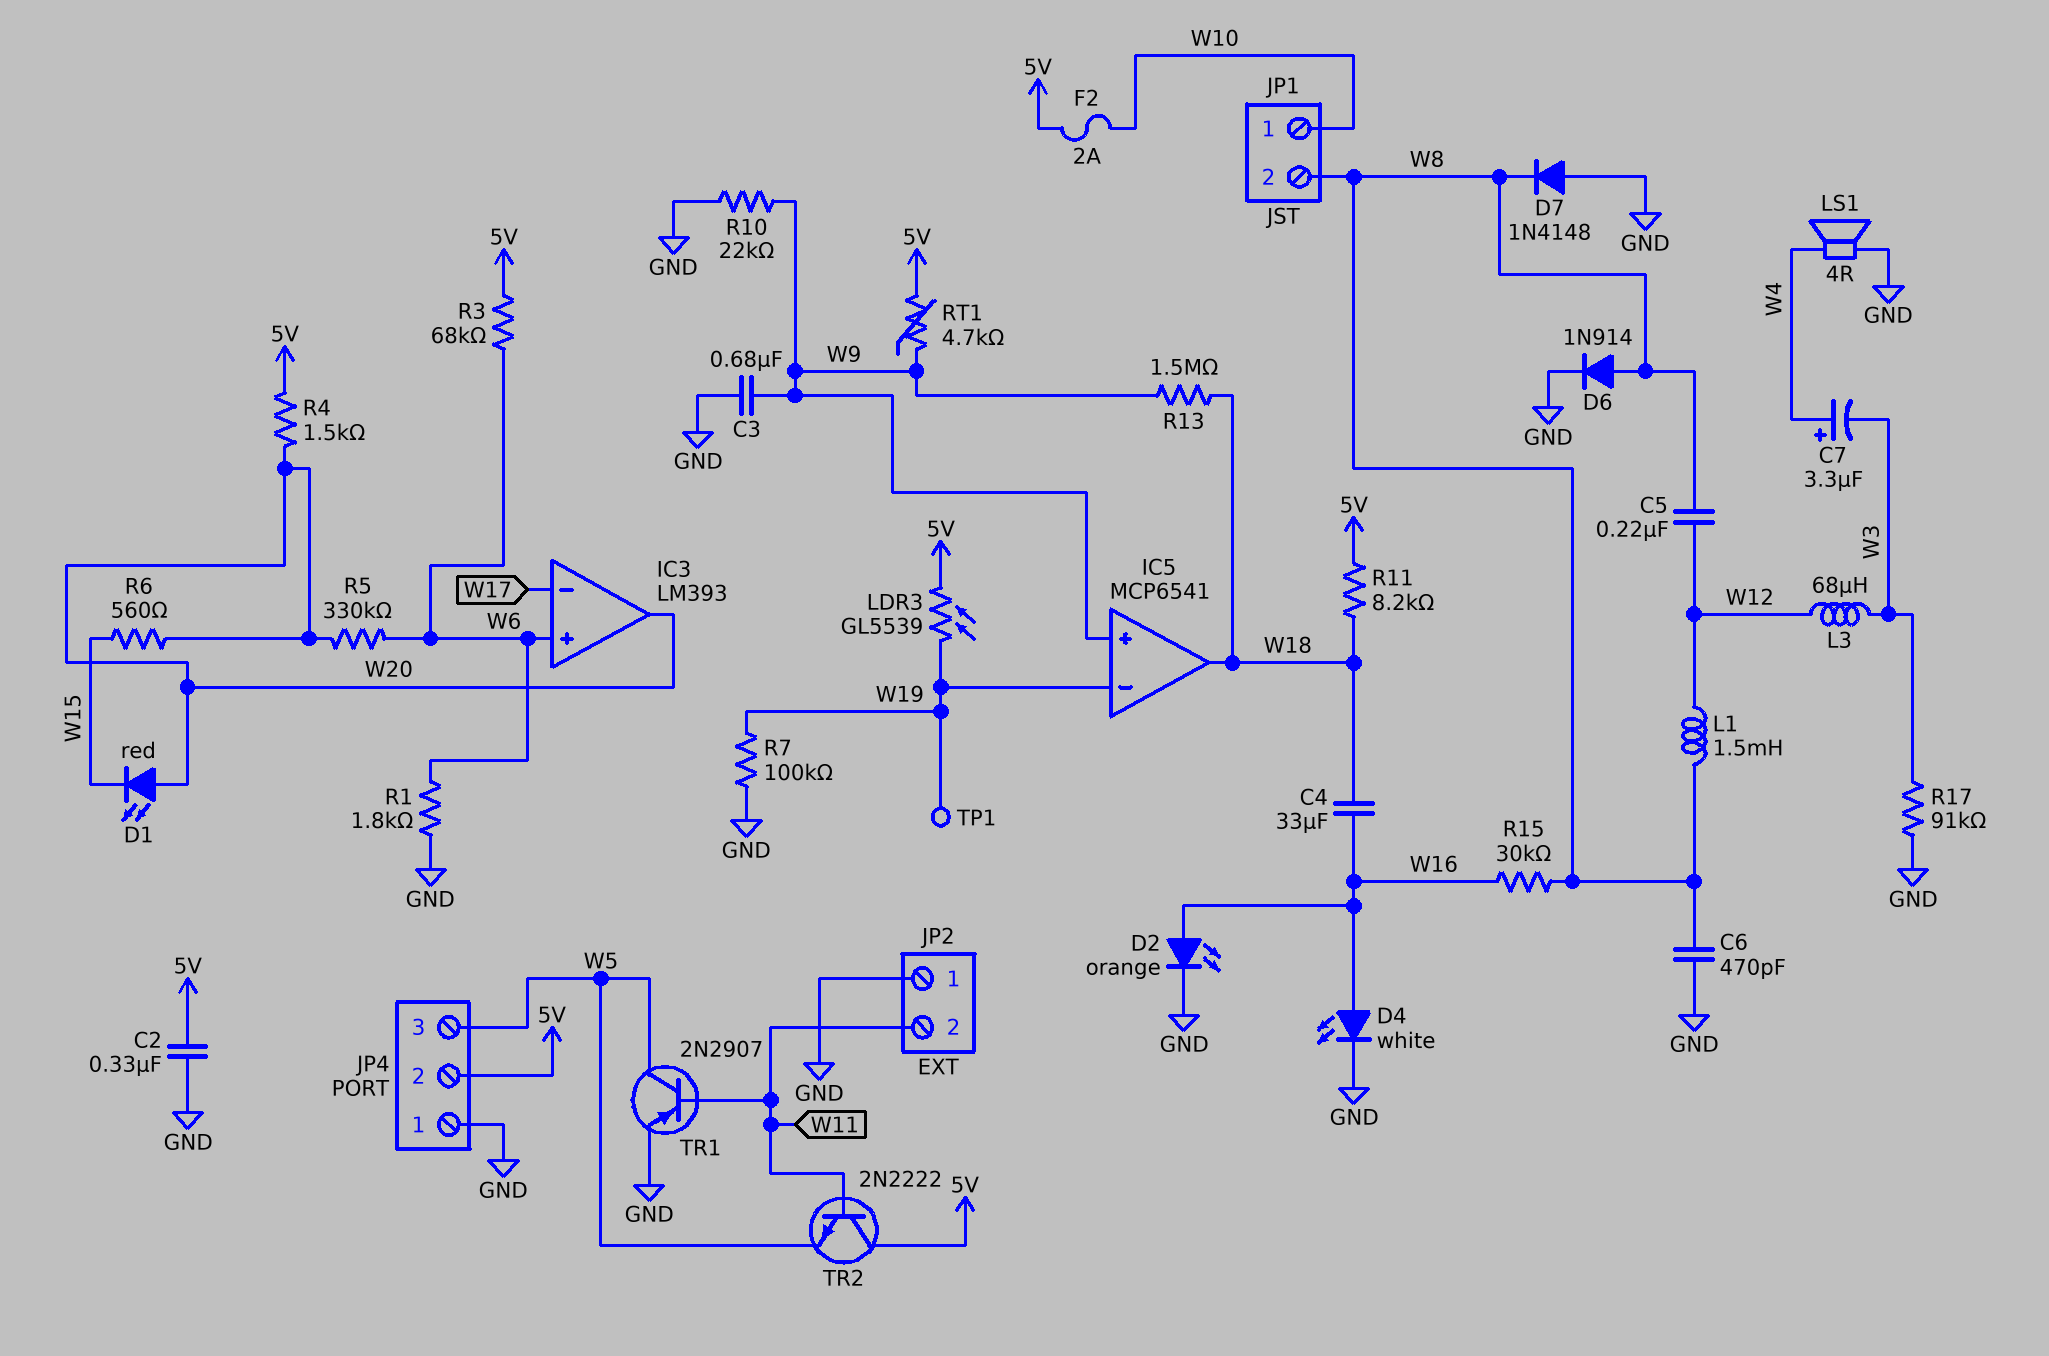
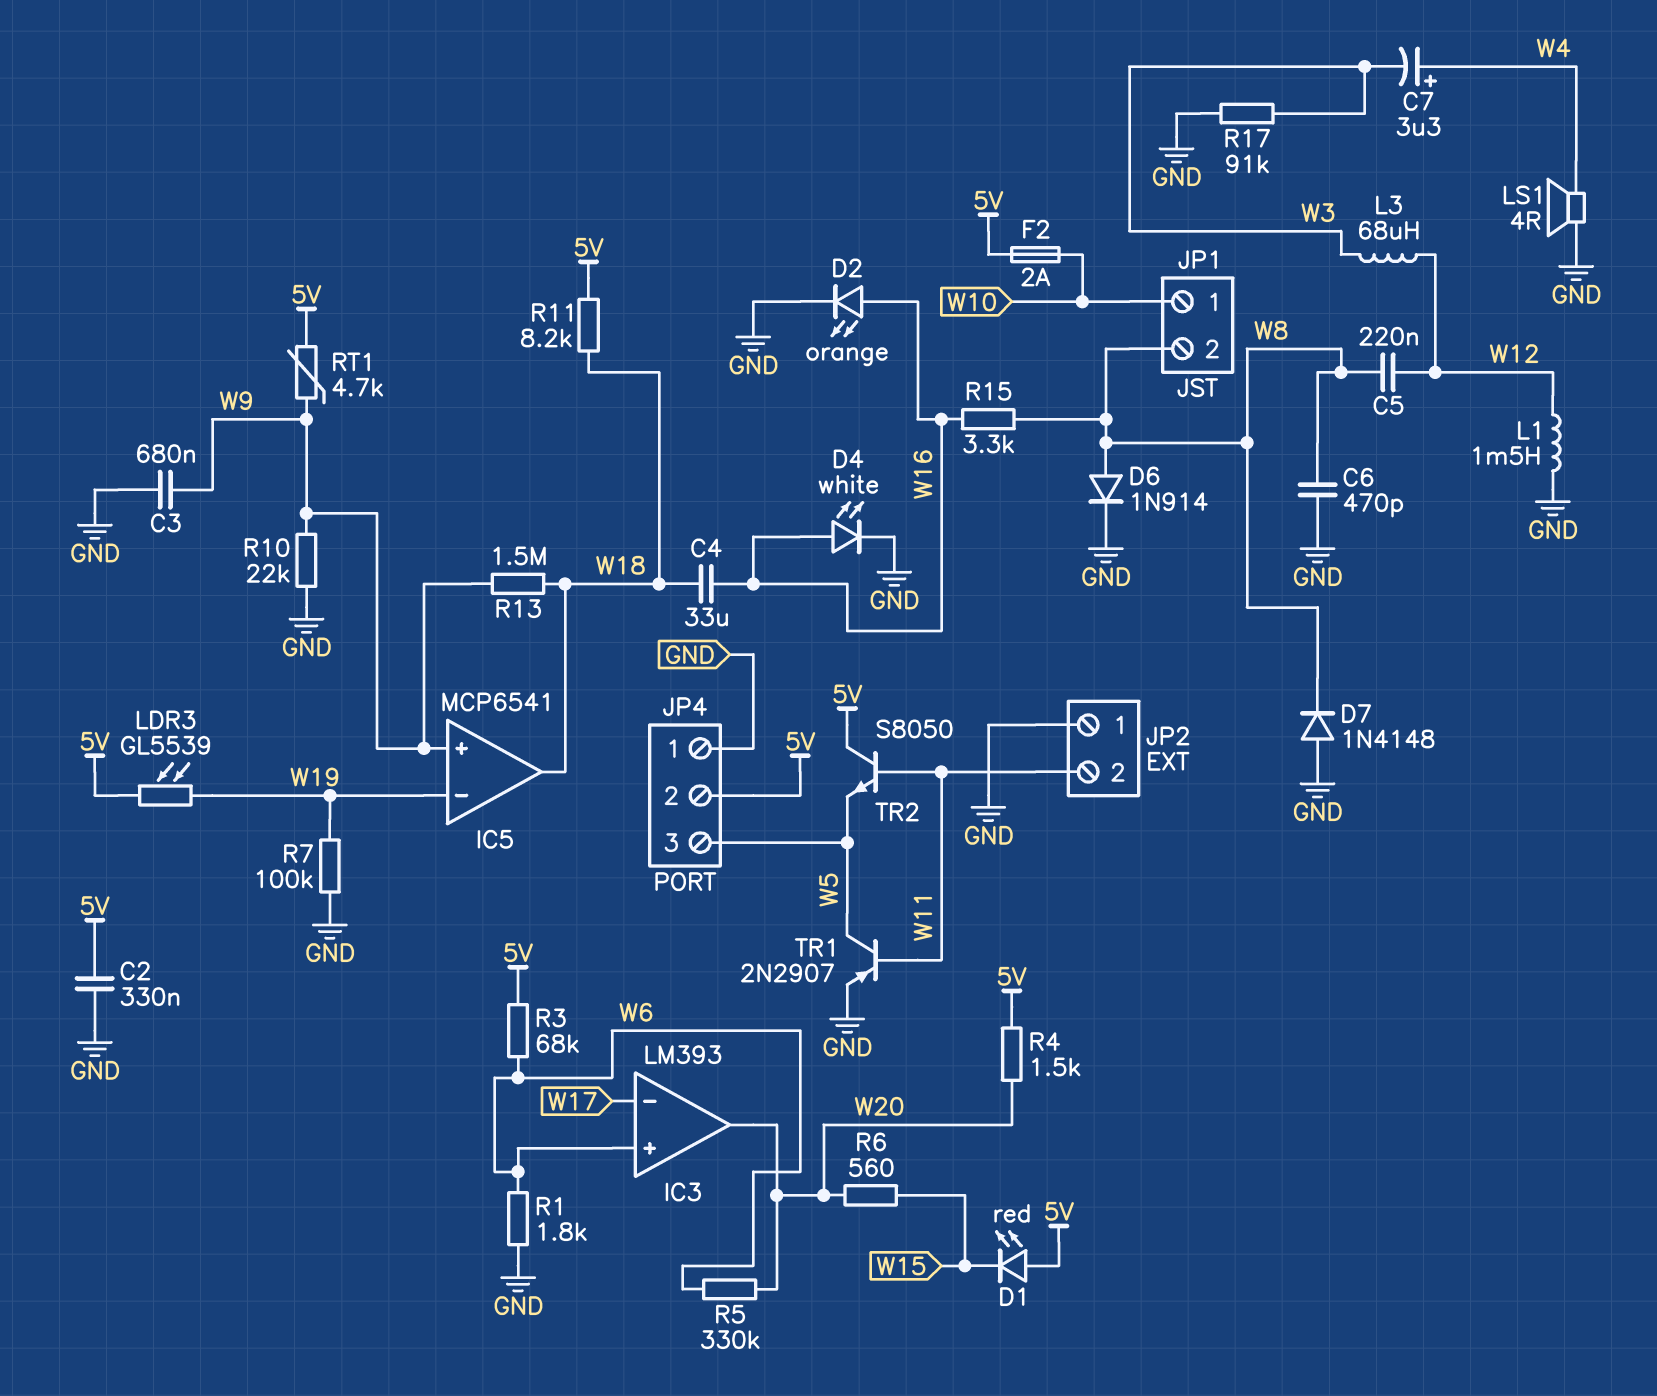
D1: LED red (A W20, K W15) -> LED red (A 5V, K W15)
L1: 1.5mH (W8, W12) -> 1.5mH (GND, W12)
R15: 30k (W8, W16) -> 3.3k (W8, W16)
TP1: test point (W19) -> none
TR2: NPN 2N2222 (B W11, C 5V, E W5) -> NPN S8050 (B W11, C 5V, E W5)

